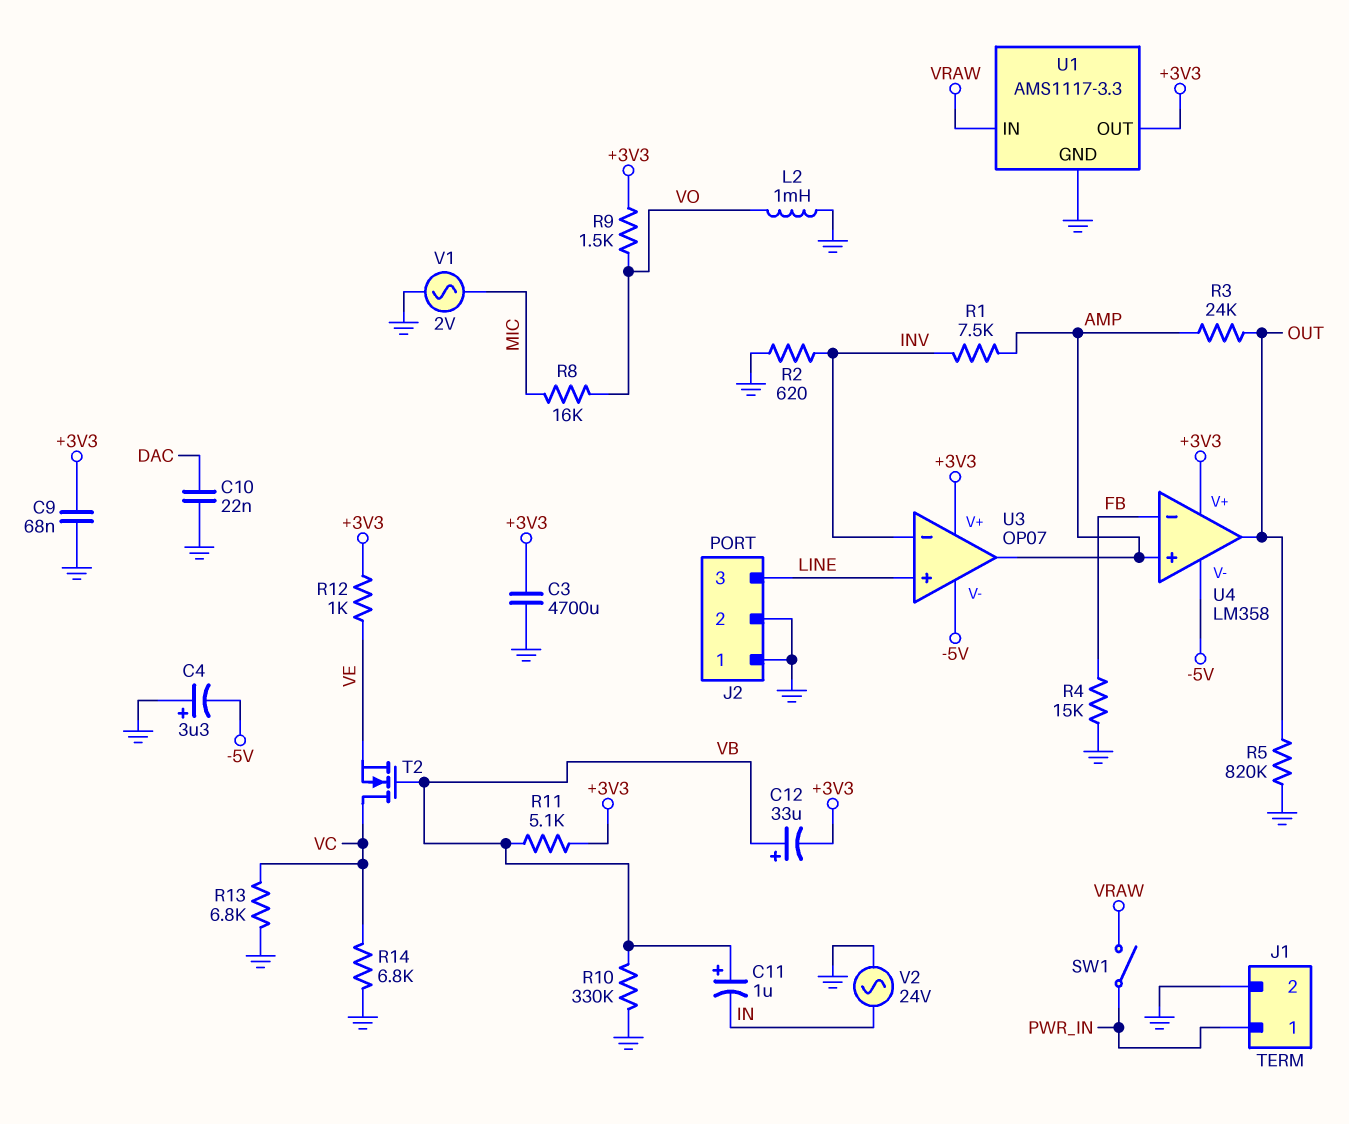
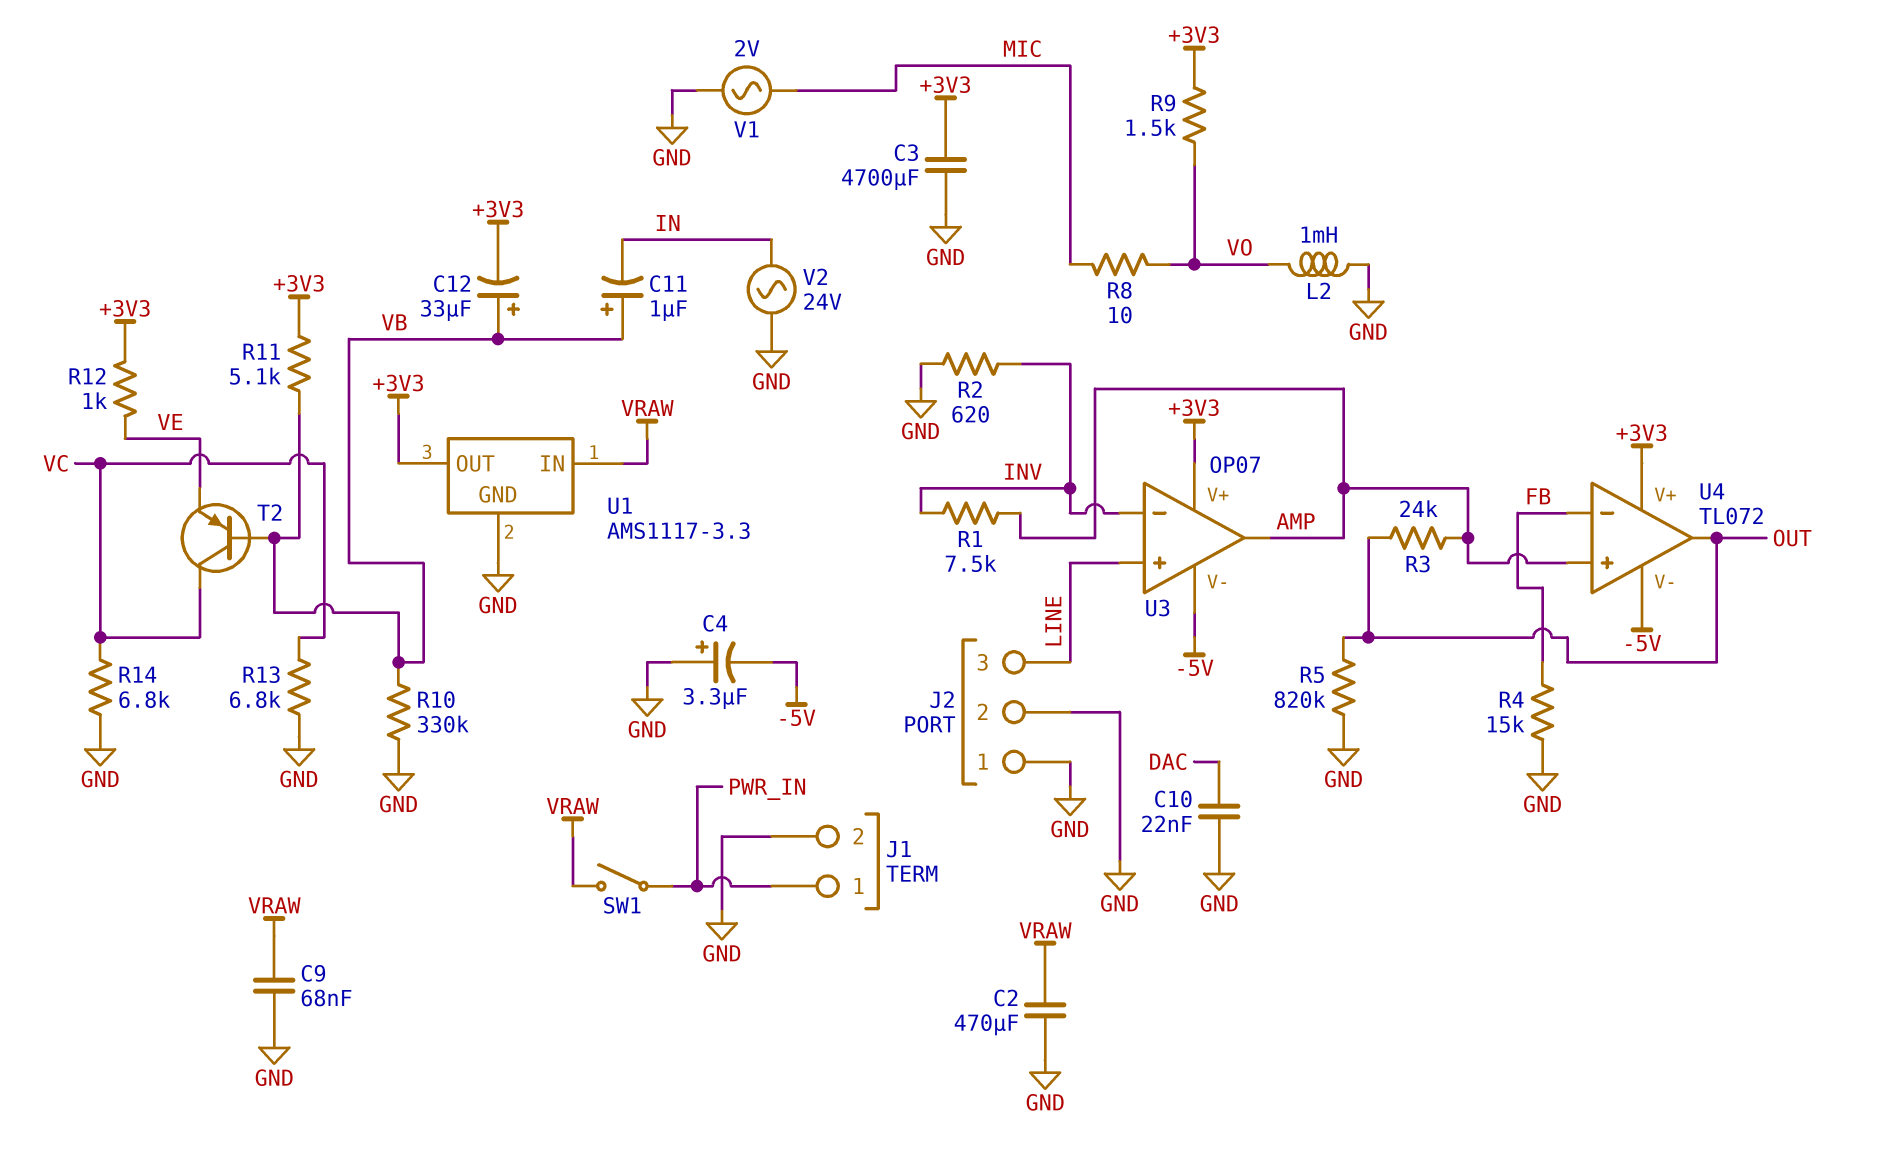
C2: none -> 470uF (GND, VRAW)
C9: 68nF (+3V3, GND) -> 68nF (GND, VRAW)
R8: 16k (MIC, VO) -> 10 (MIC, VO)
T2: NMOS (G VB, D VC, S VE) -> PNP (B VB, C VC, E VE)
U4: LM358 -> TL072

